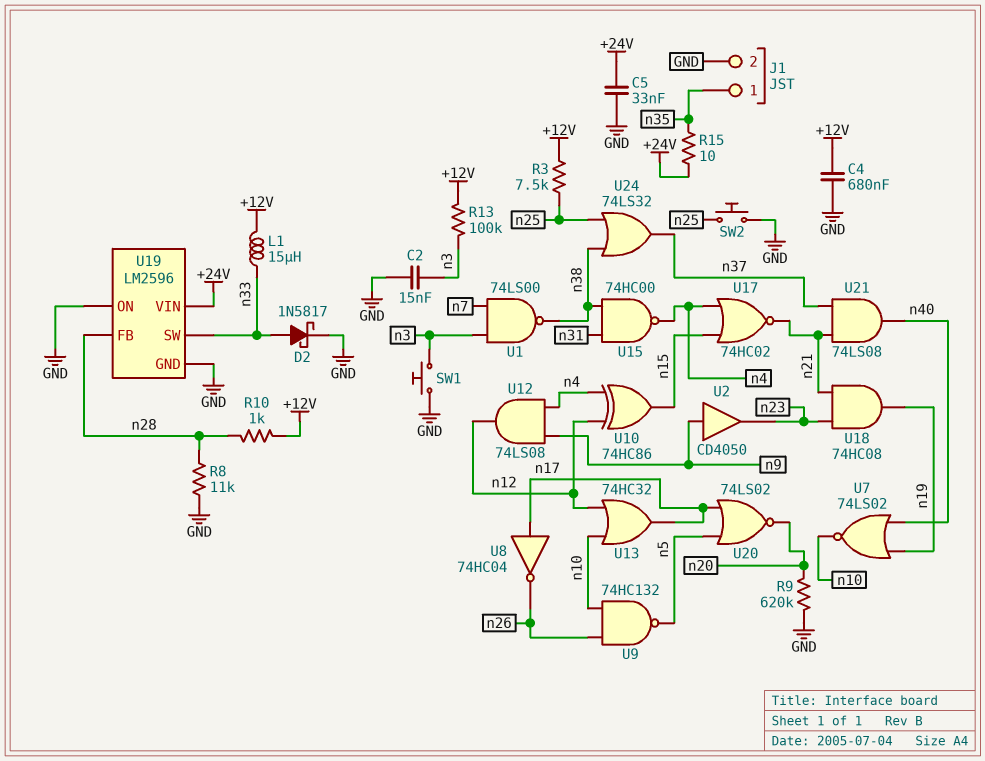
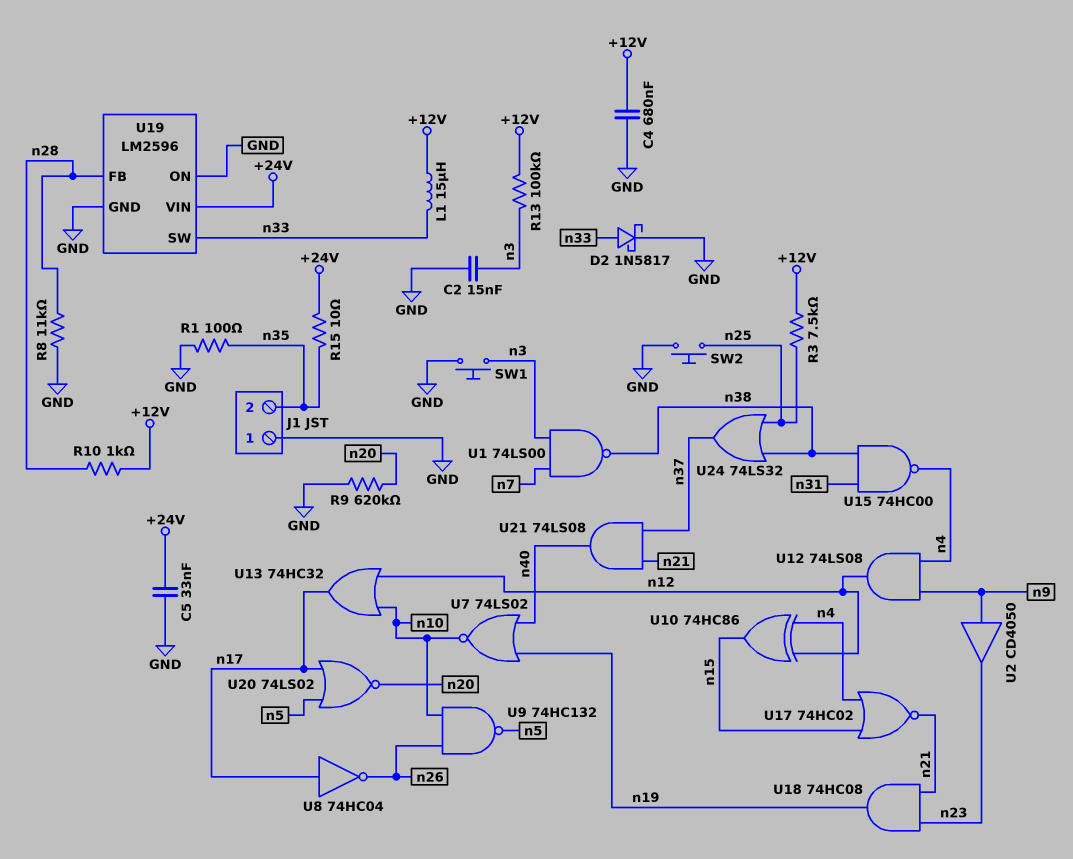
J1 pin 1: n35 -> GND
J1 pin 2: GND -> n35
R1: none -> 100 (GND, n35)

